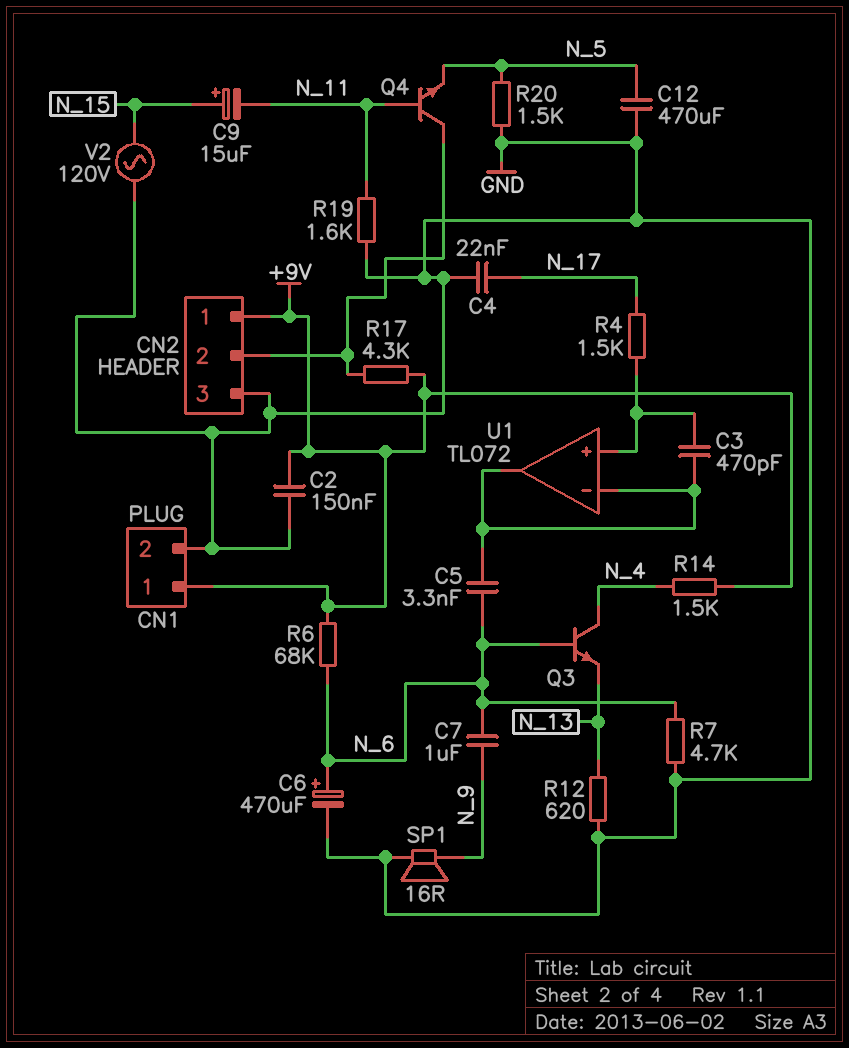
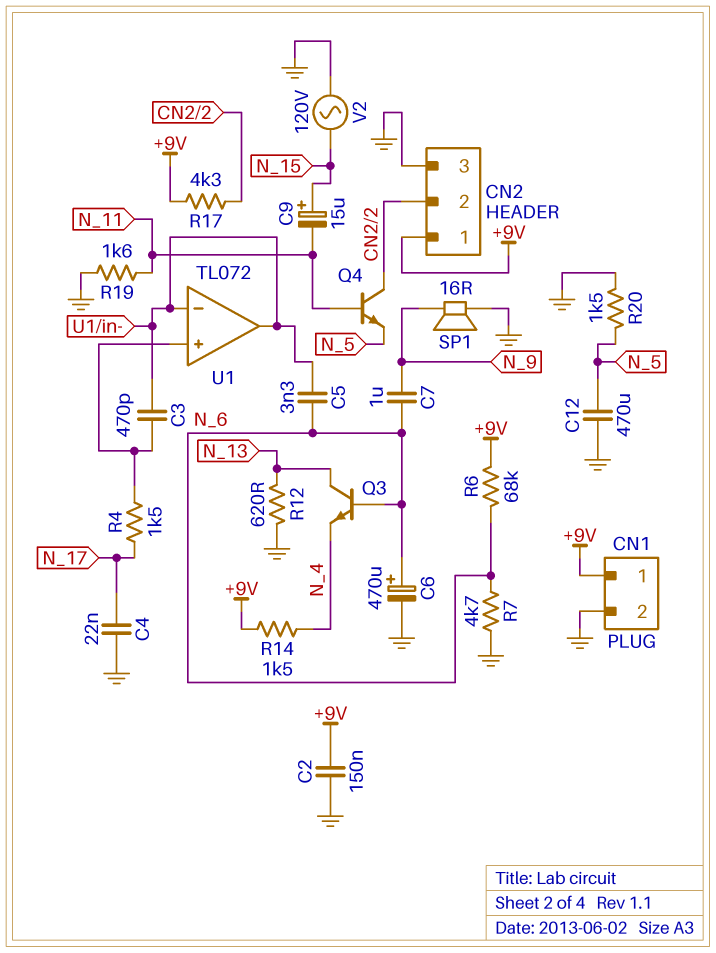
Q3: NPN (B N_6, C N_4, E N_13) -> NPN (B N_6, C N_13, E N_4)

